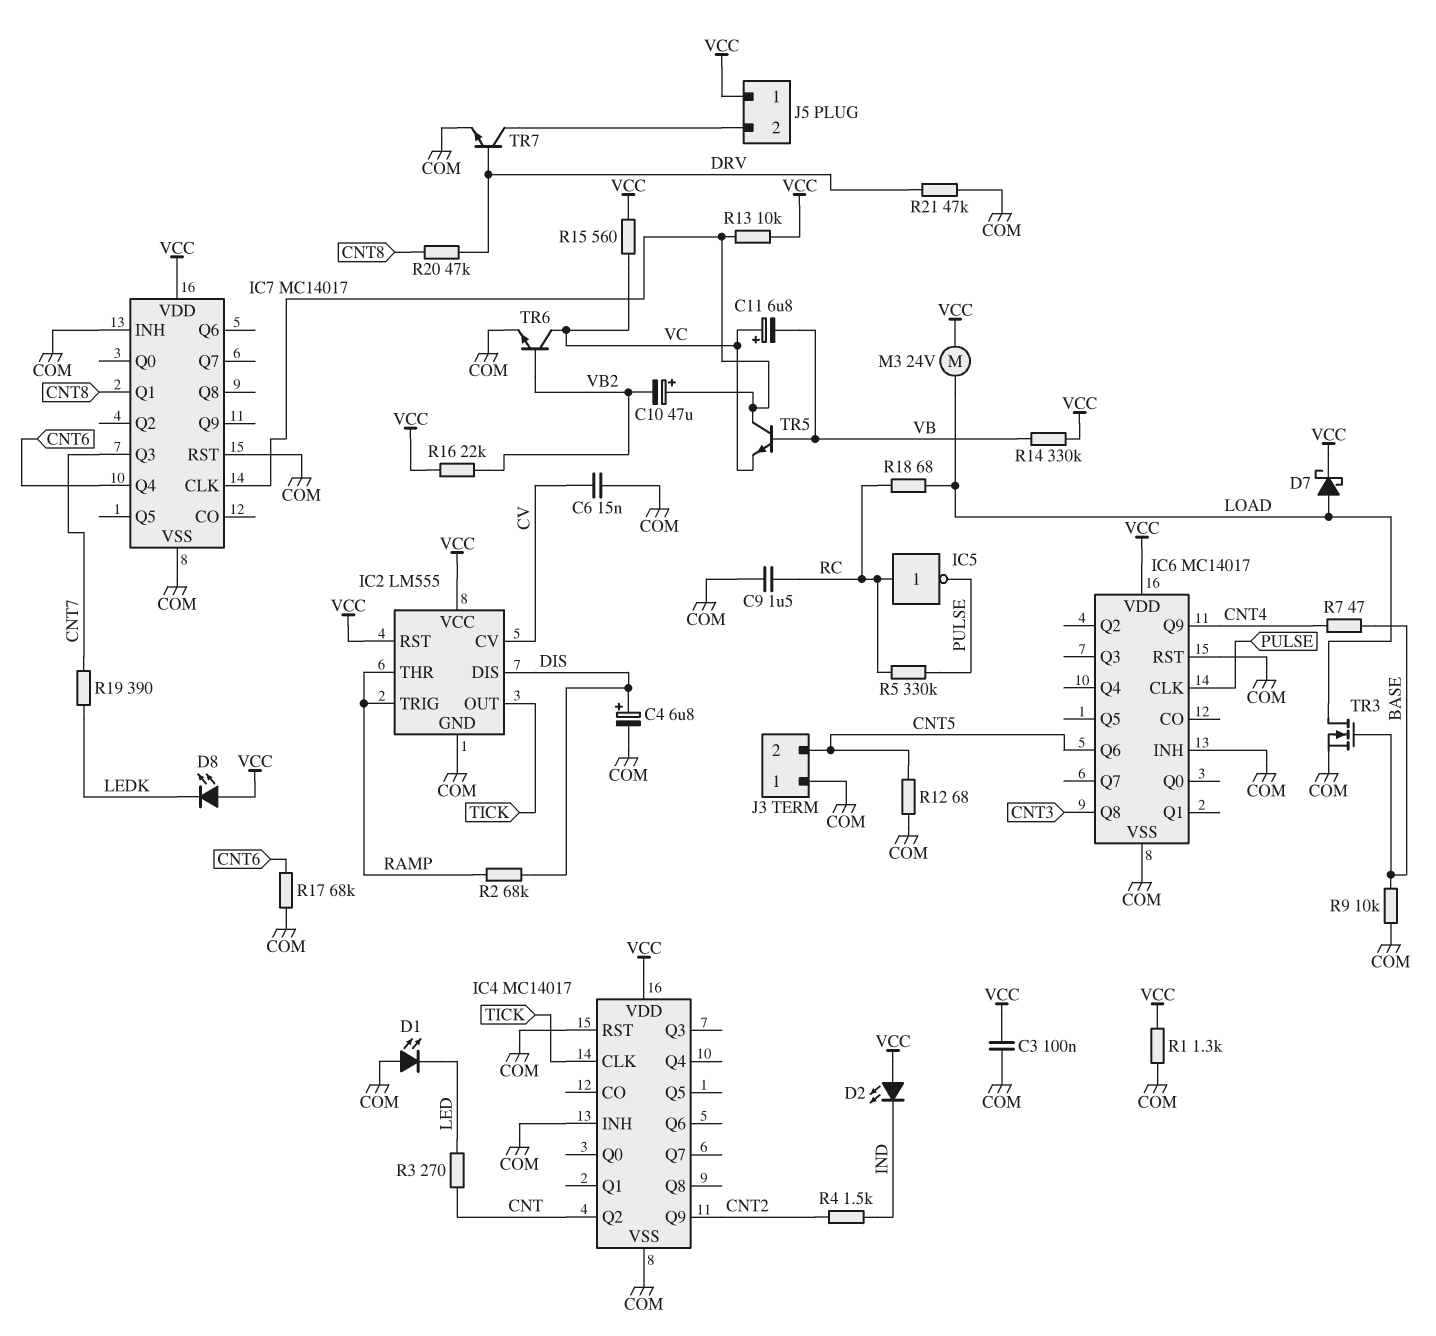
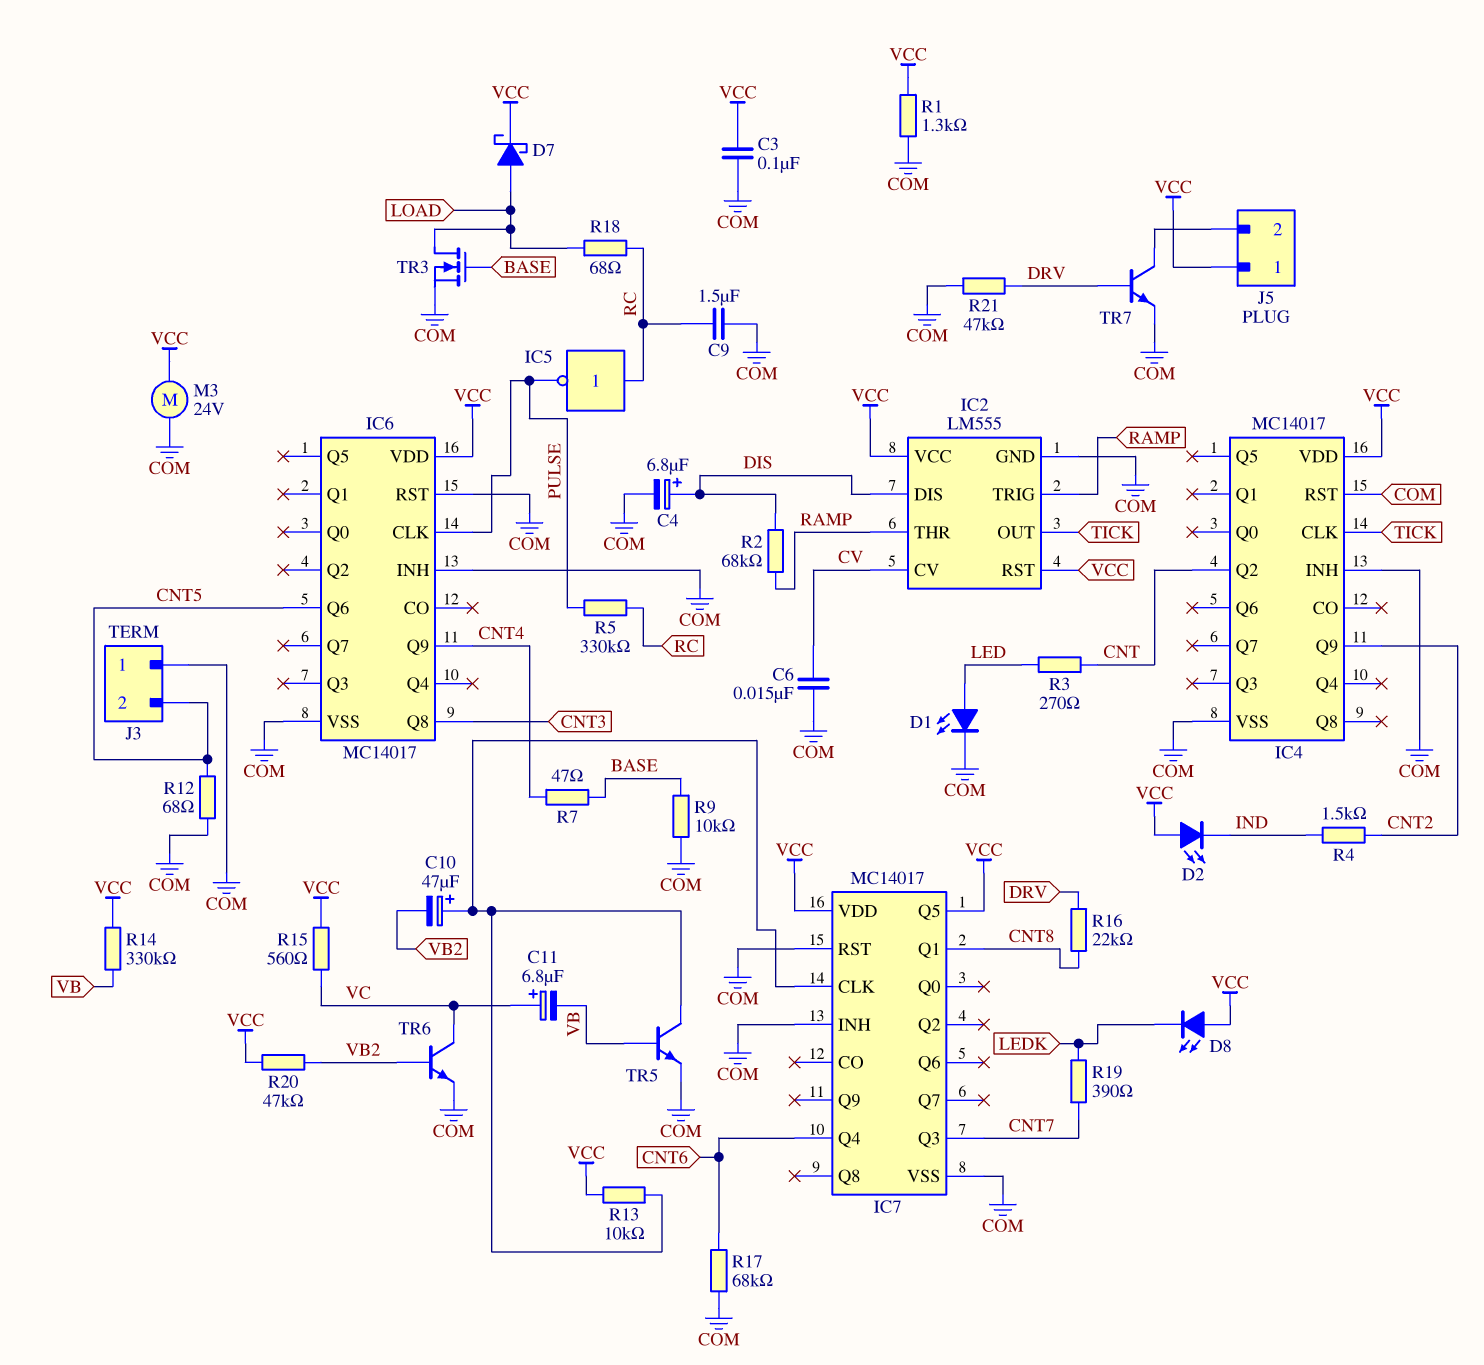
D1: LED (A COM, K LED) -> LED (A LED, K COM)
IC7 pin Q5: none -> VCC
M3: motor 24V (LOAD, VCC) -> motor 24V (COM, VCC)
R16: 22k (VB2, VCC) -> 22k (CNT8, DRV)
R20: 47k (CNT8, DRV) -> 47k (VB2, VCC)
TR5: NPN (B VB, C IC7/CLK, E VC) -> NPN (B VB, C IC7/CLK, E COM)

